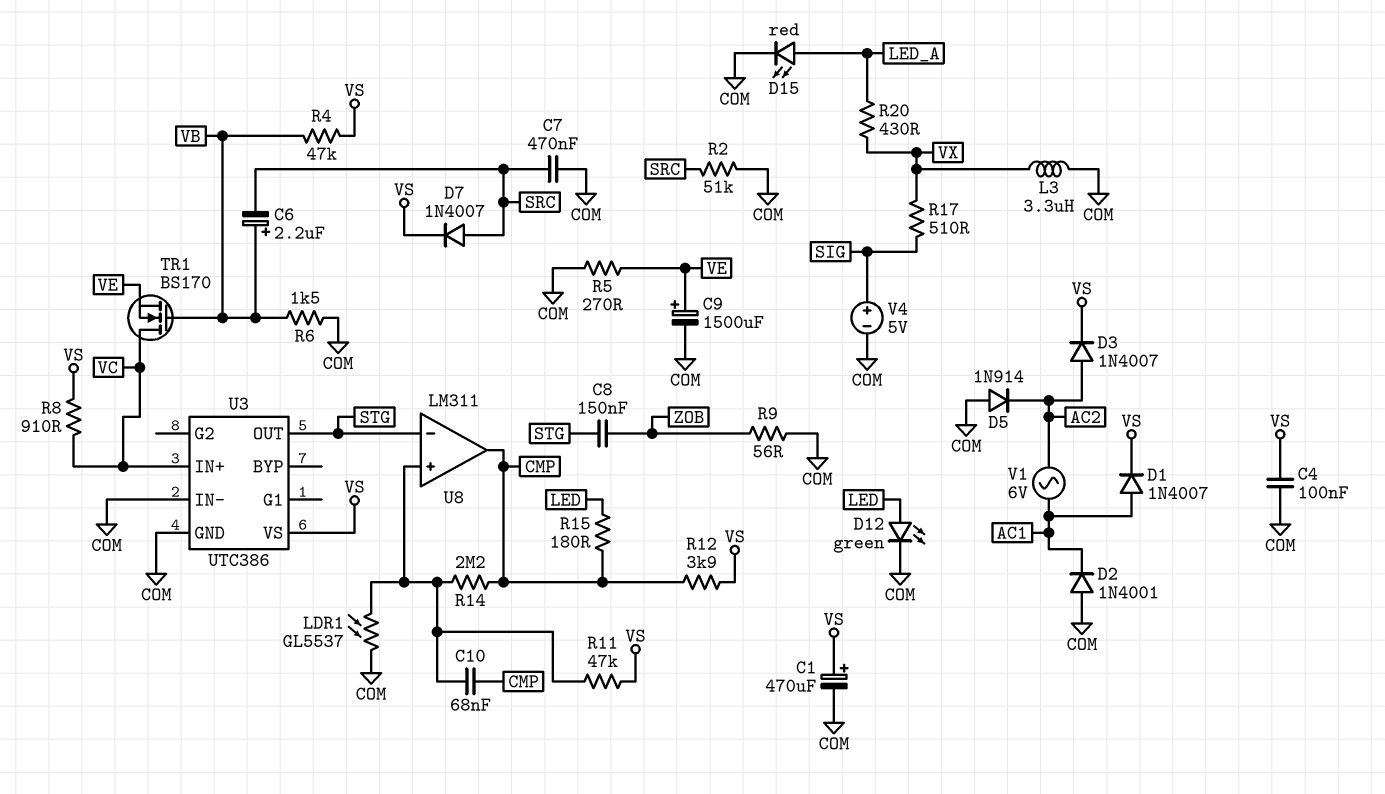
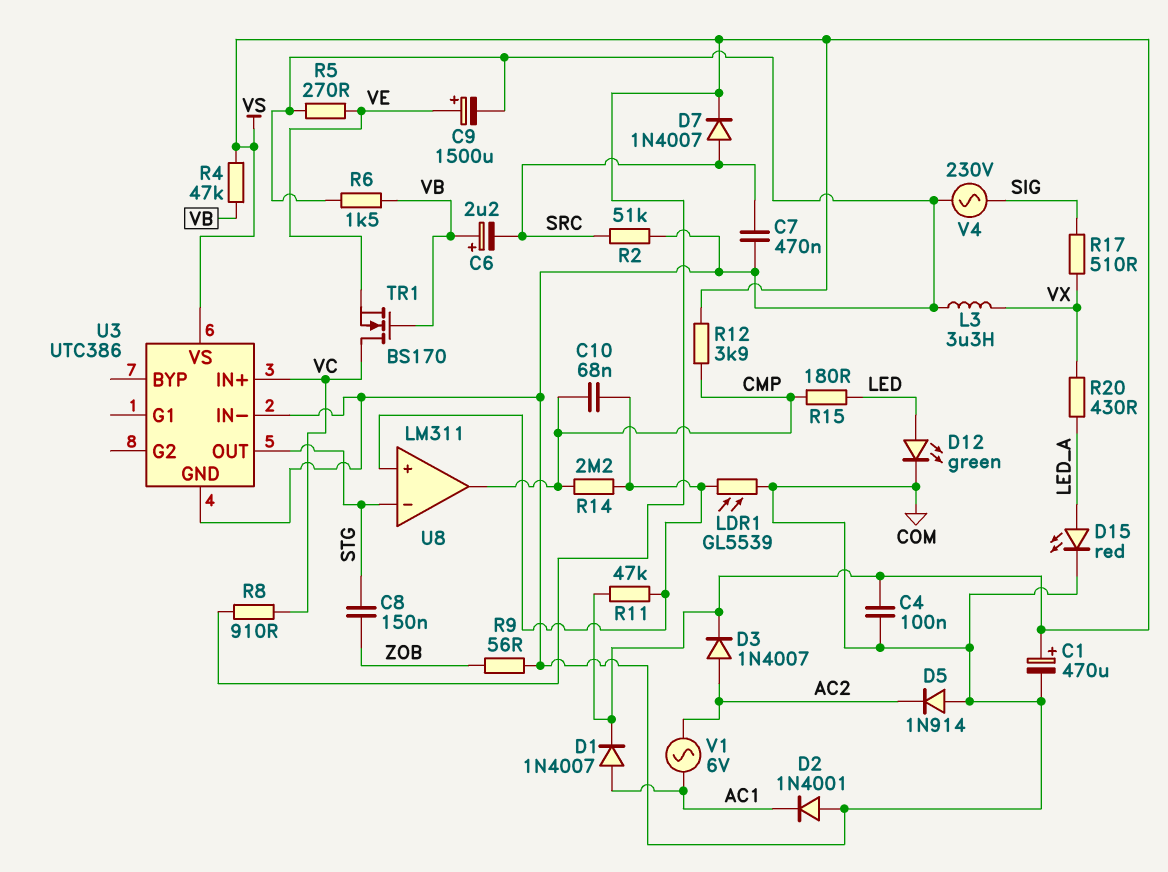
LDR1: GL5537 (COM, U8/in+) -> GL5539 (COM, U8/in+)
V4: 5V (plus SIG, minus COM) -> AC 230V (COM, SIG)

